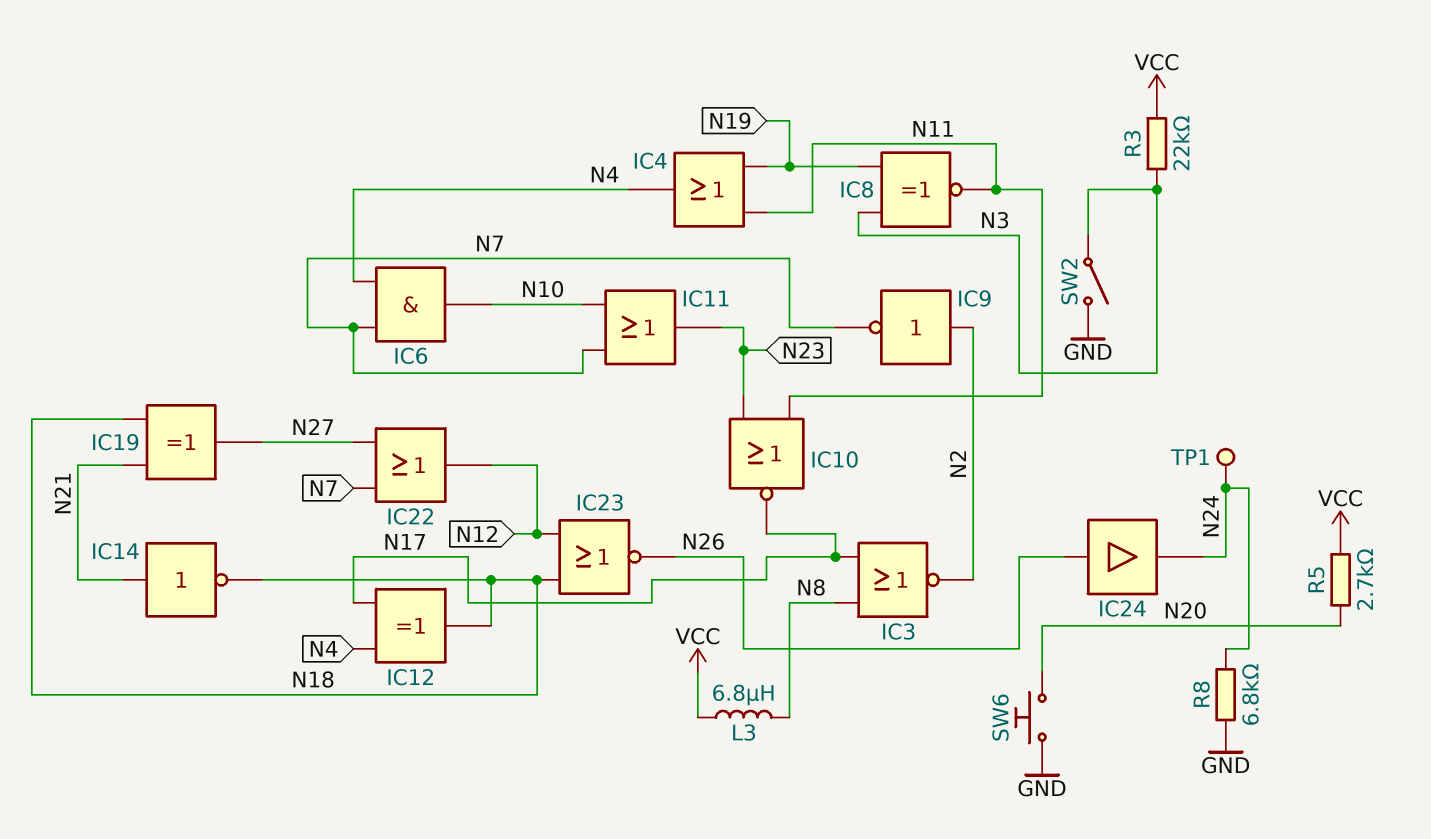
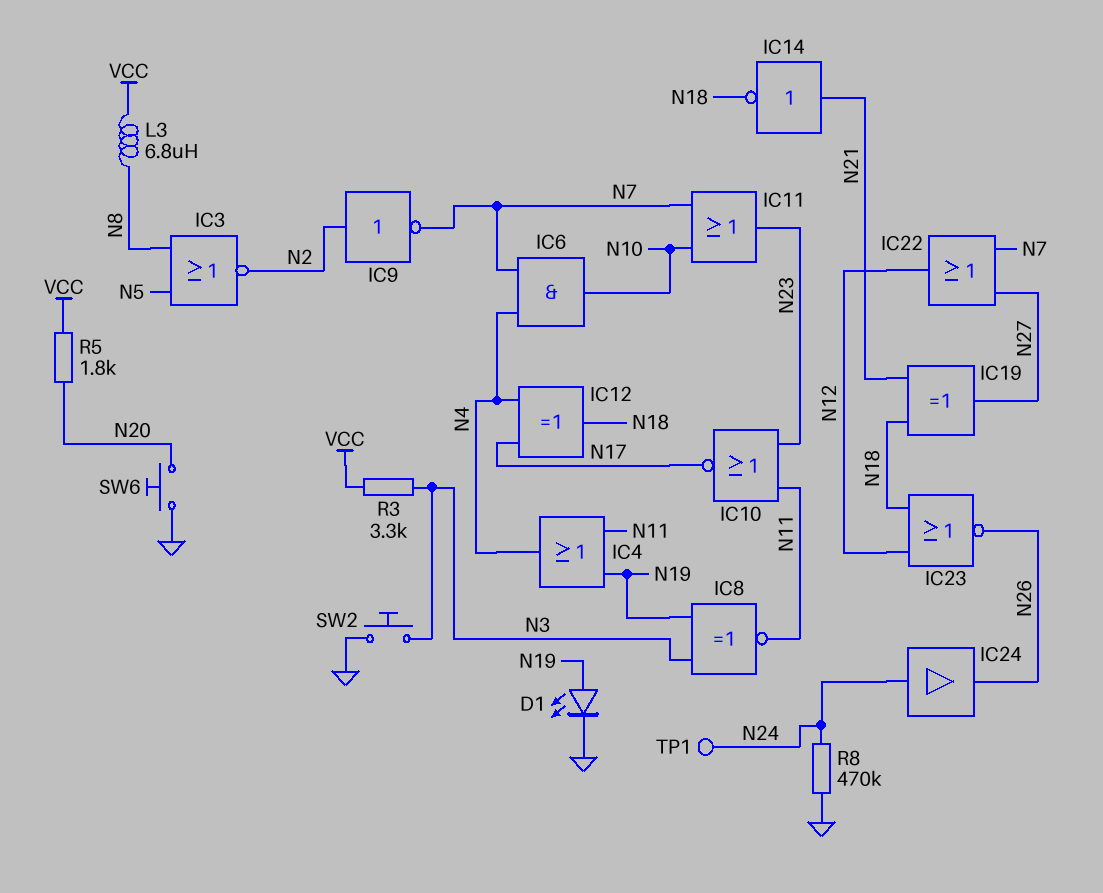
D1: none -> LED (A N19, K GND)
IC3: NOR (in N8, in N17, out N2) -> NOR (in N5, in N8, out N2)
IC24: buffer (in N26, out N24) -> buffer (in N24, out N26)
R3: 22k (N3, VCC) -> 3.3k (N3, VCC)
R5: 2.7k (N20, VCC) -> 1.8k (N20, VCC)
R8: 6.8k (GND, N24) -> 470k (GND, N24)
SW2: switch (GND, N3) -> button (GND, N3)

